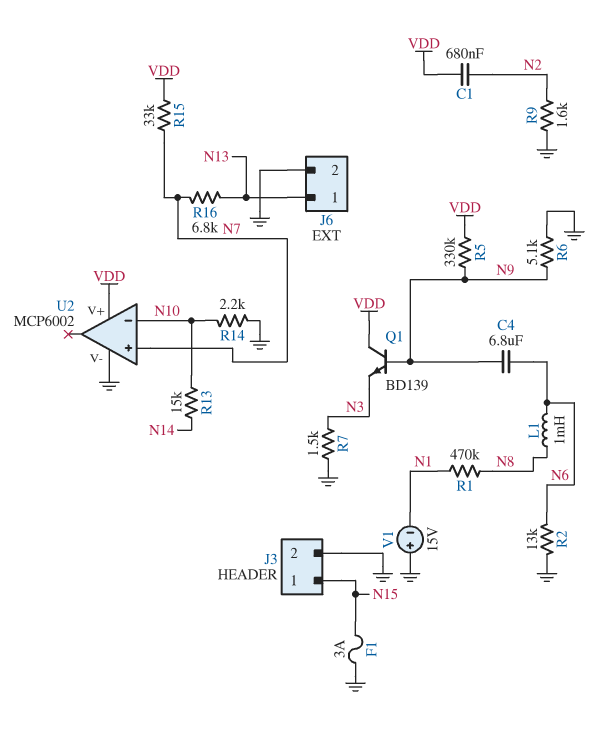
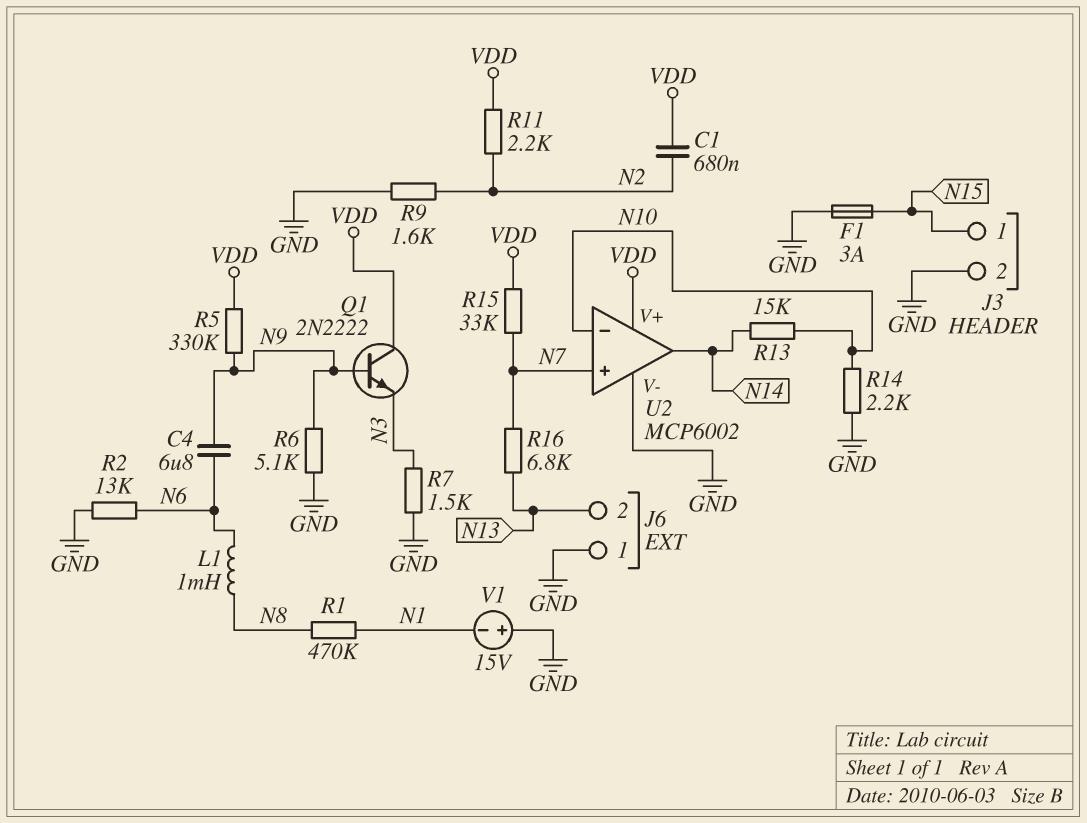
J6 pin 1: N13 -> GND
J6 pin 2: GND -> N13
Q1: NPN BD139 (B N9, C VDD, E N3) -> NPN 2N2222 (B N9, C VDD, E N3)
R11: none -> 2.2k (N2, VDD)
U2 pin out: none -> N14

